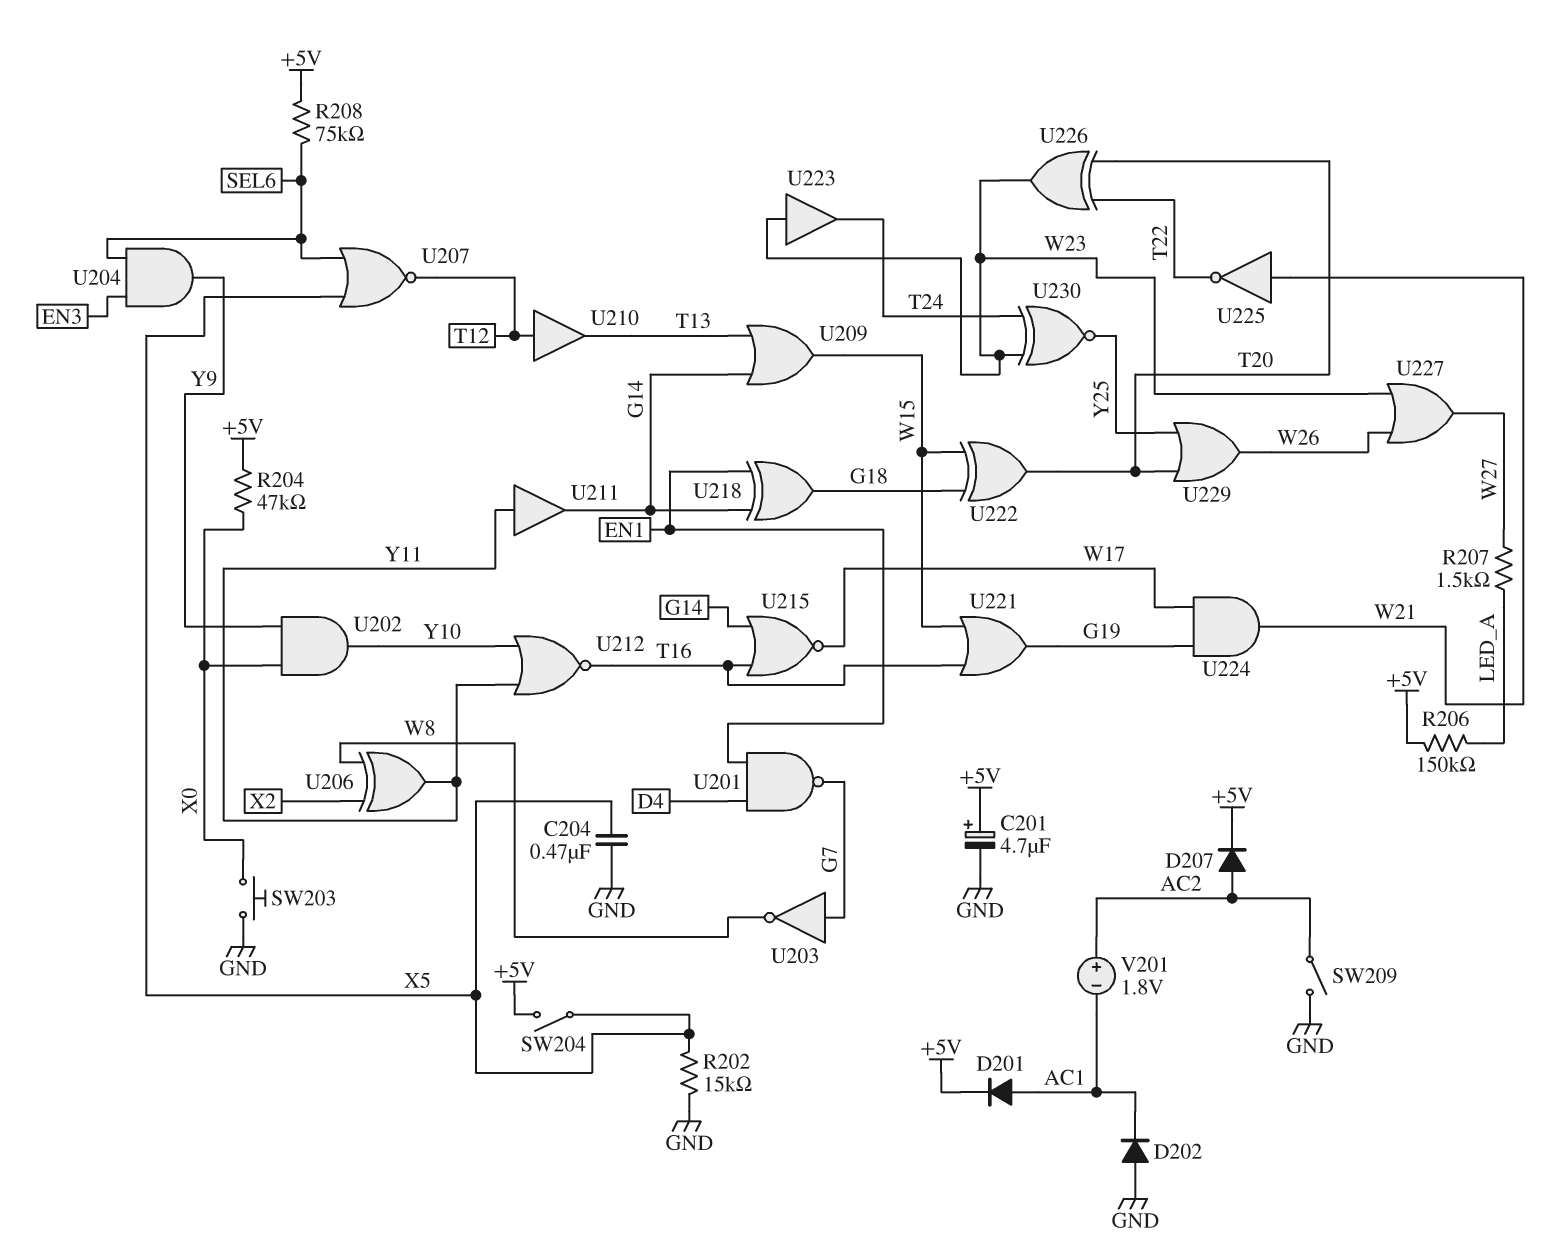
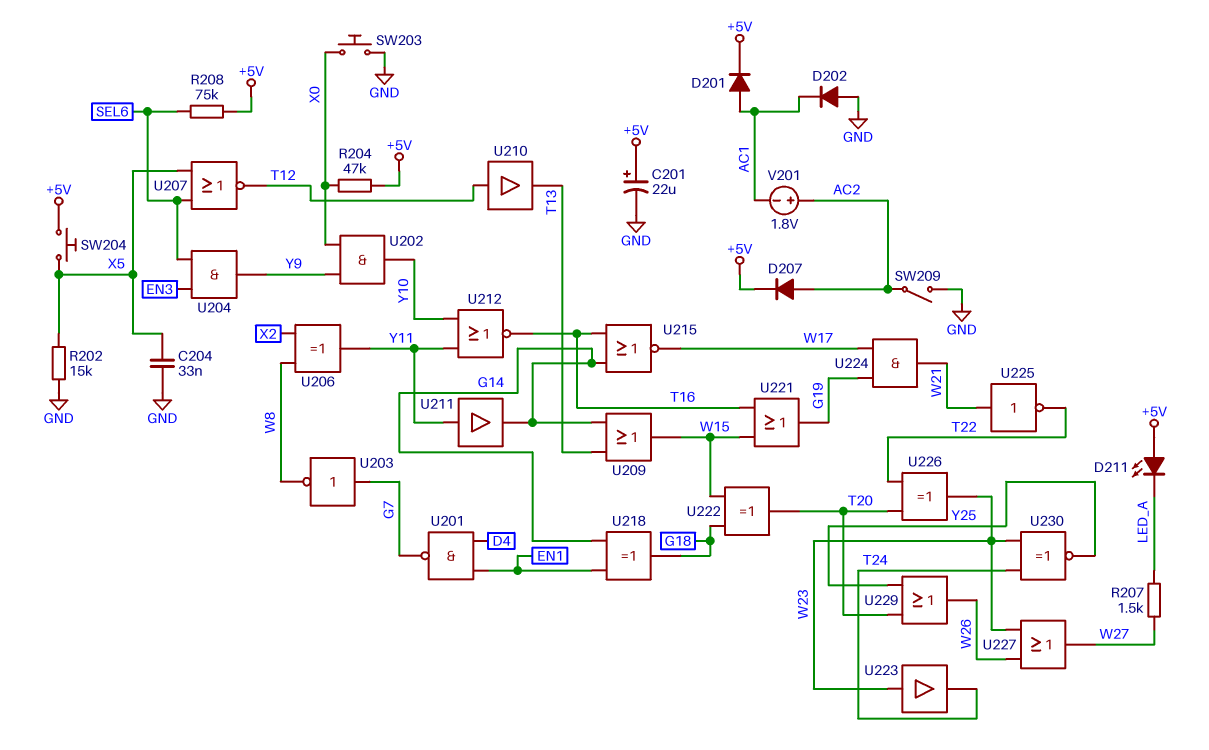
C201: 4.7uF (plus +5V, minus GND) -> 22uF (plus +5V, minus GND)
C204: 470nF (GND, X5) -> 33nF (GND, X5)
D211: none -> LED (A +5V, K LED_A)
R206: 150k (+5V, LED_A) -> none
SW204: switch (+5V, X5) -> button (+5V, X5)

